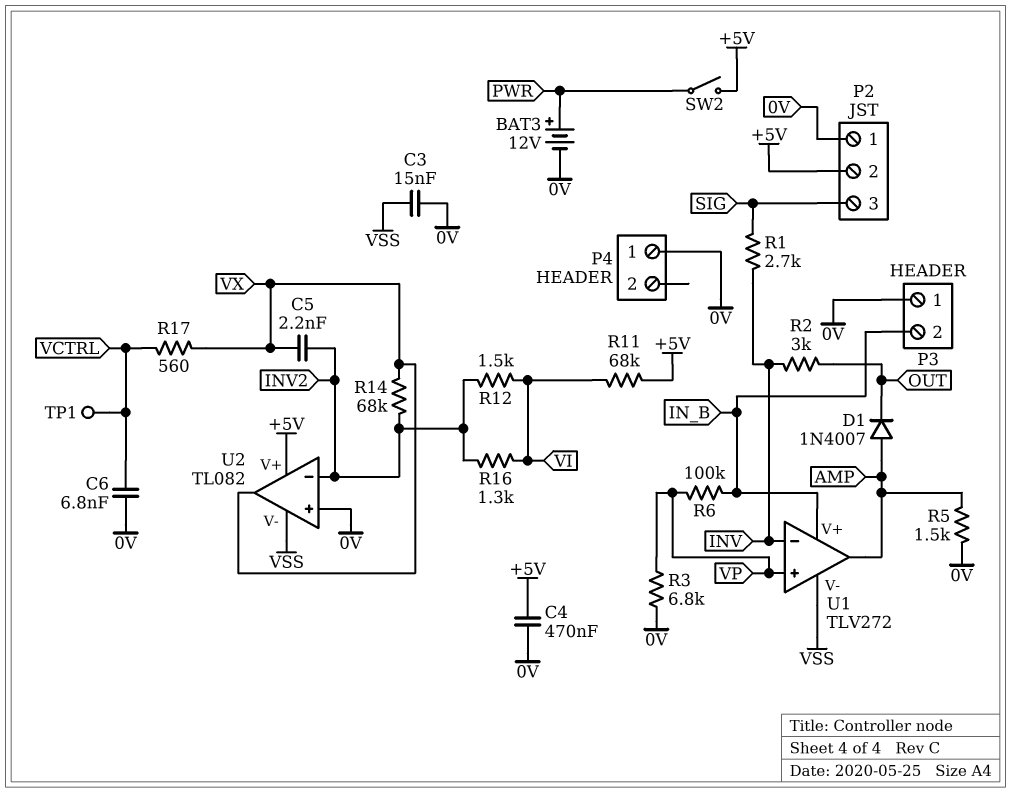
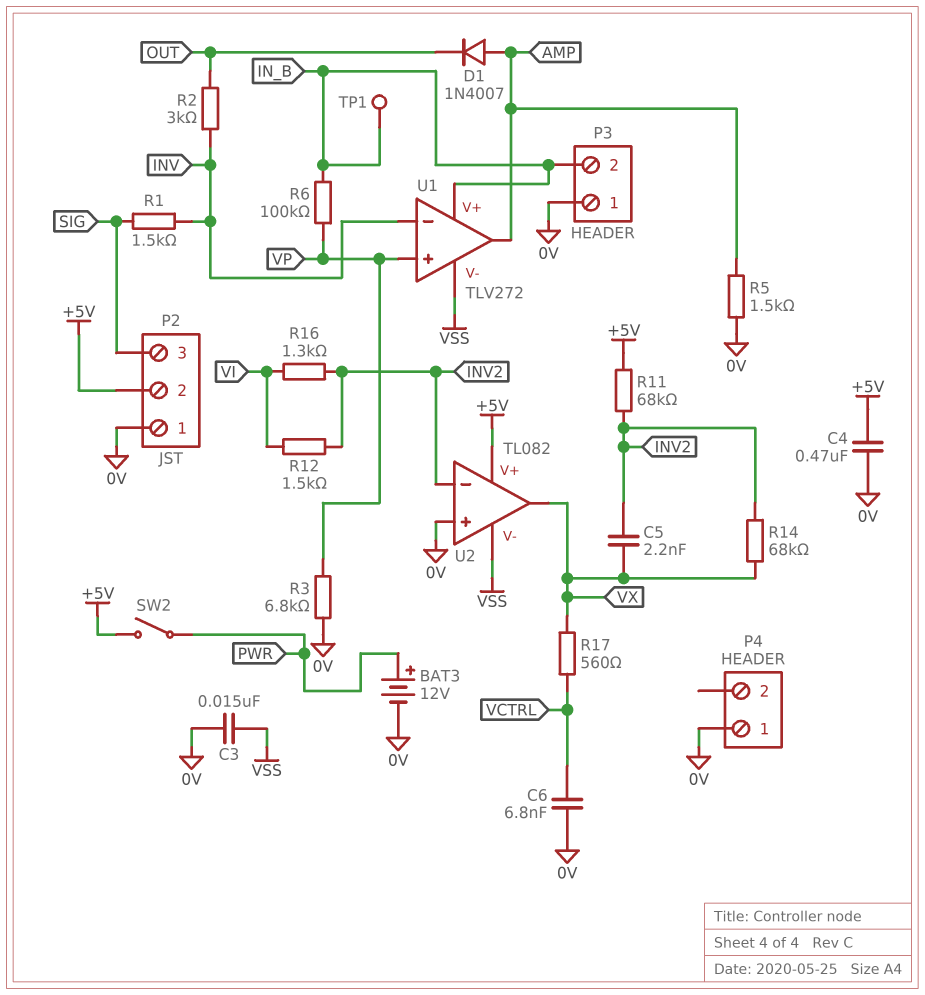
R1: 2.7k (INV, SIG) -> 1.5k (INV, SIG)
R11: 68k (+5V, VI) -> 68k (+5V, INV2)
TP1: test point (VCTRL) -> test point (IN_B)

